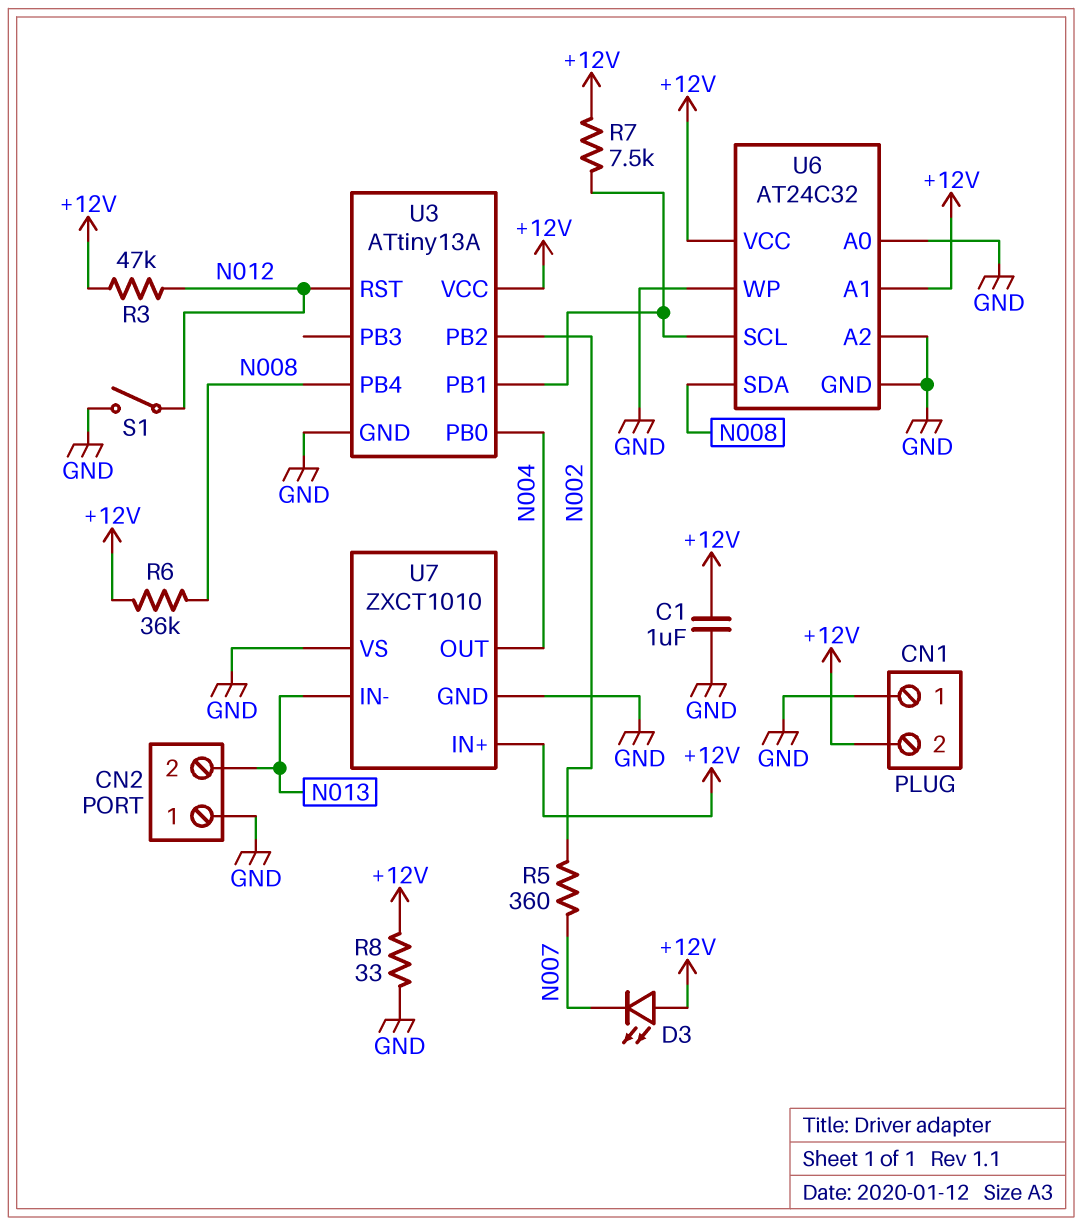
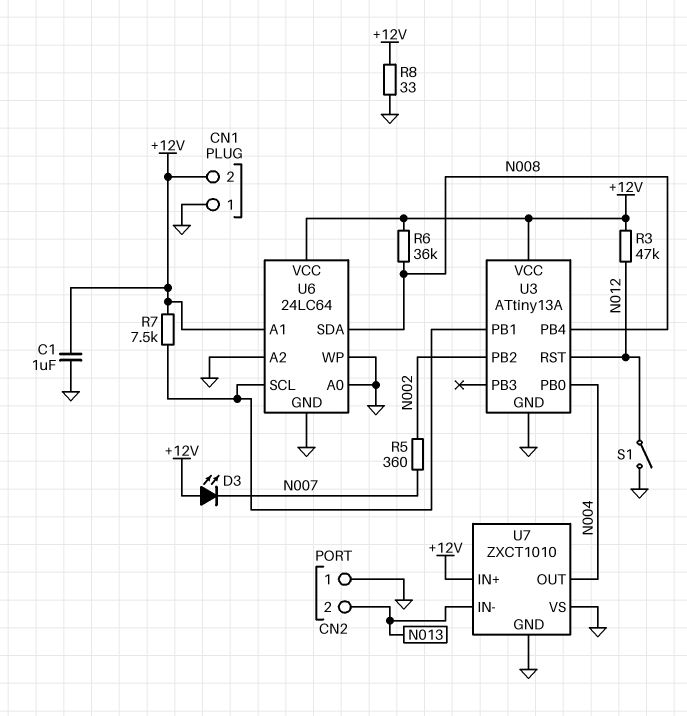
U6: AT24C32 -> 24LC64

